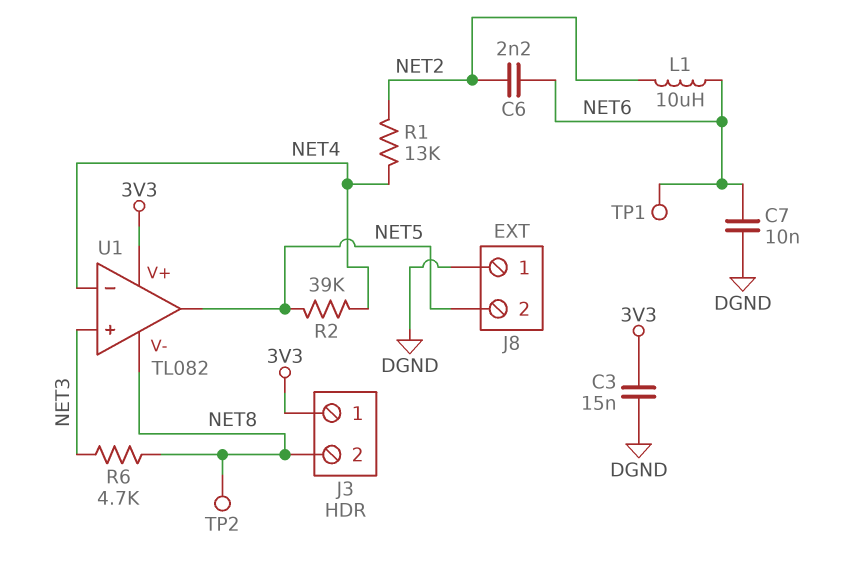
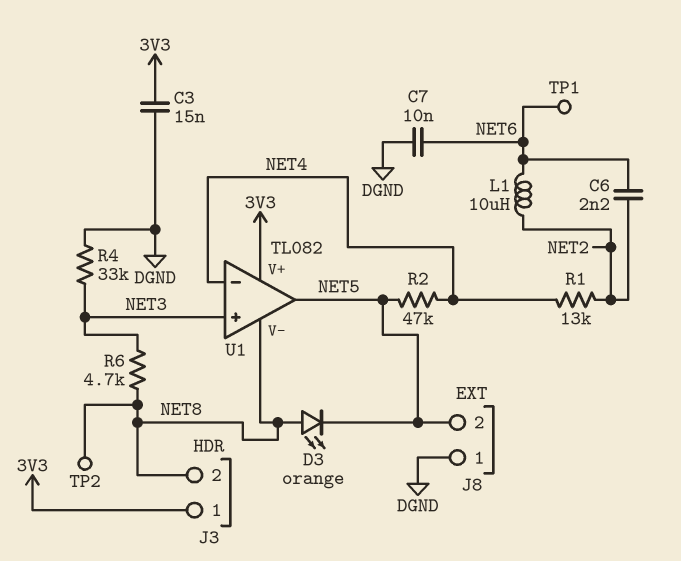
D3: none -> LED orange (A NET8, K NET5)
R2: 39k (NET4, NET5) -> 47k (NET4, NET5)
R4: none -> 33k (DGND, NET3)

